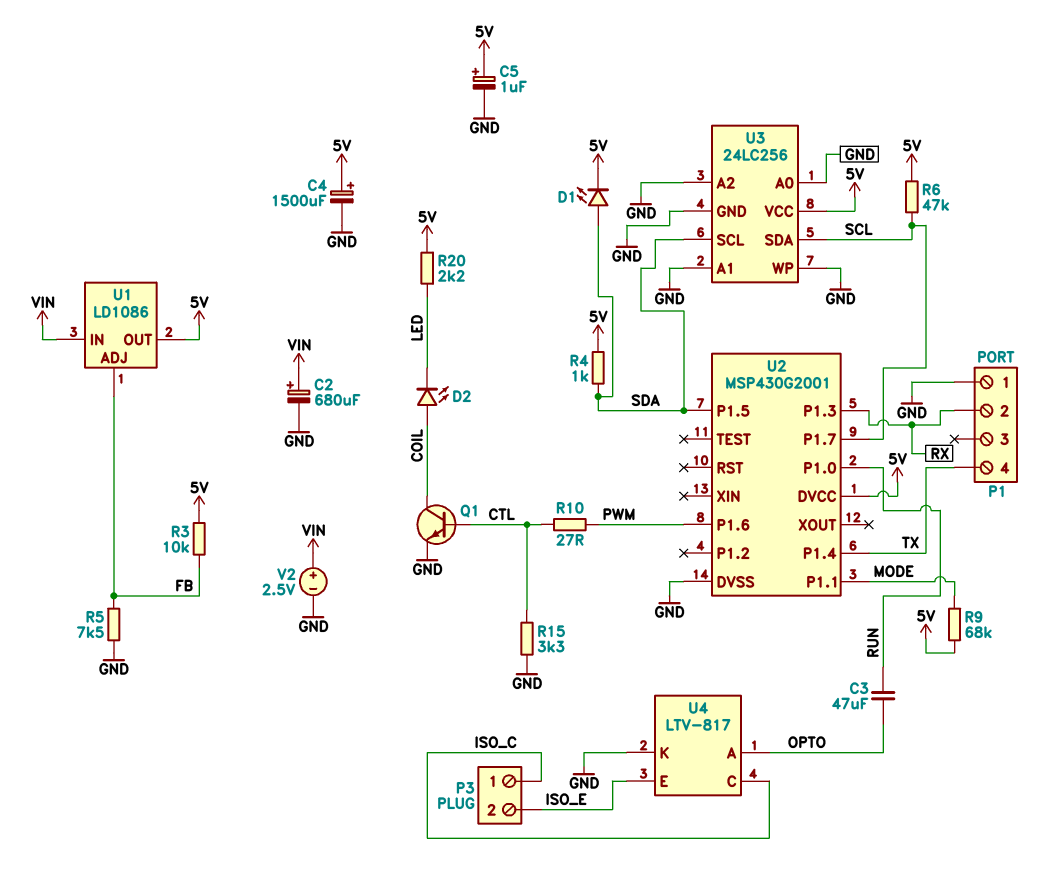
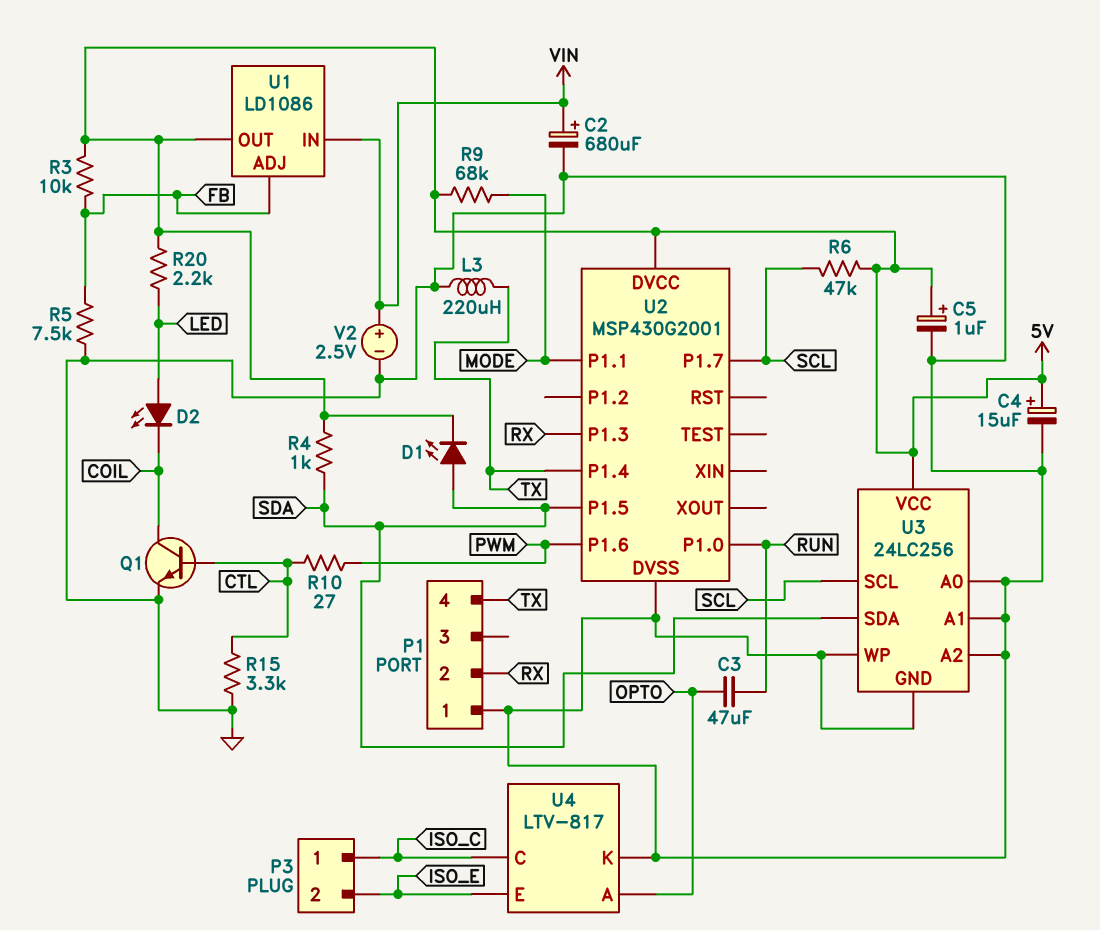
C4: 1500uF (plus 5V, minus GND) -> 15uF (plus 5V, minus GND)
D2: LED (A COIL, K LED) -> LED (A LED, K COIL)
L3: none -> 220uH (GND, TX)
U3 pin SCL: SDA -> SCL
U3 pin SDA: SCL -> SDA

